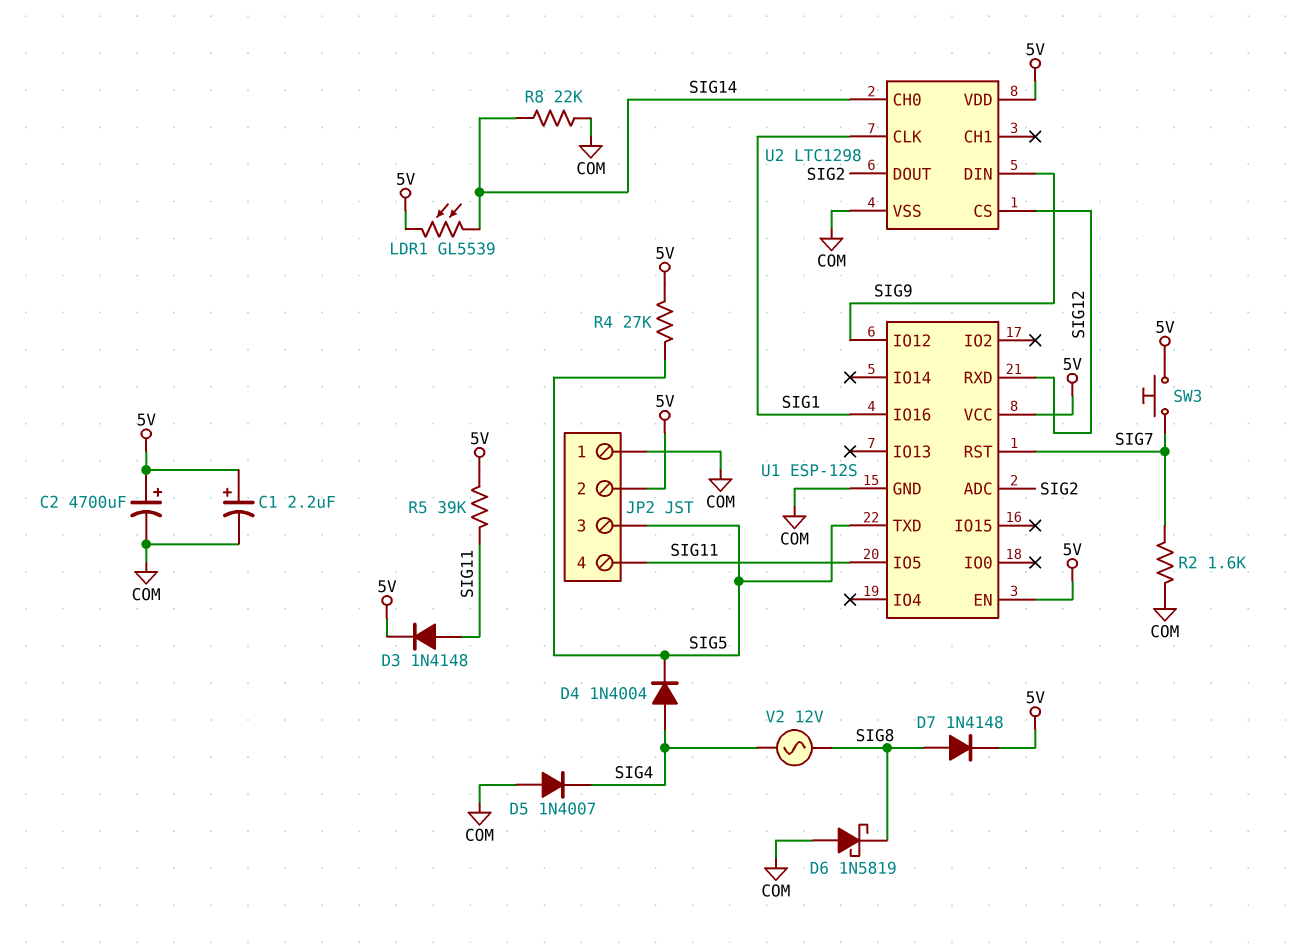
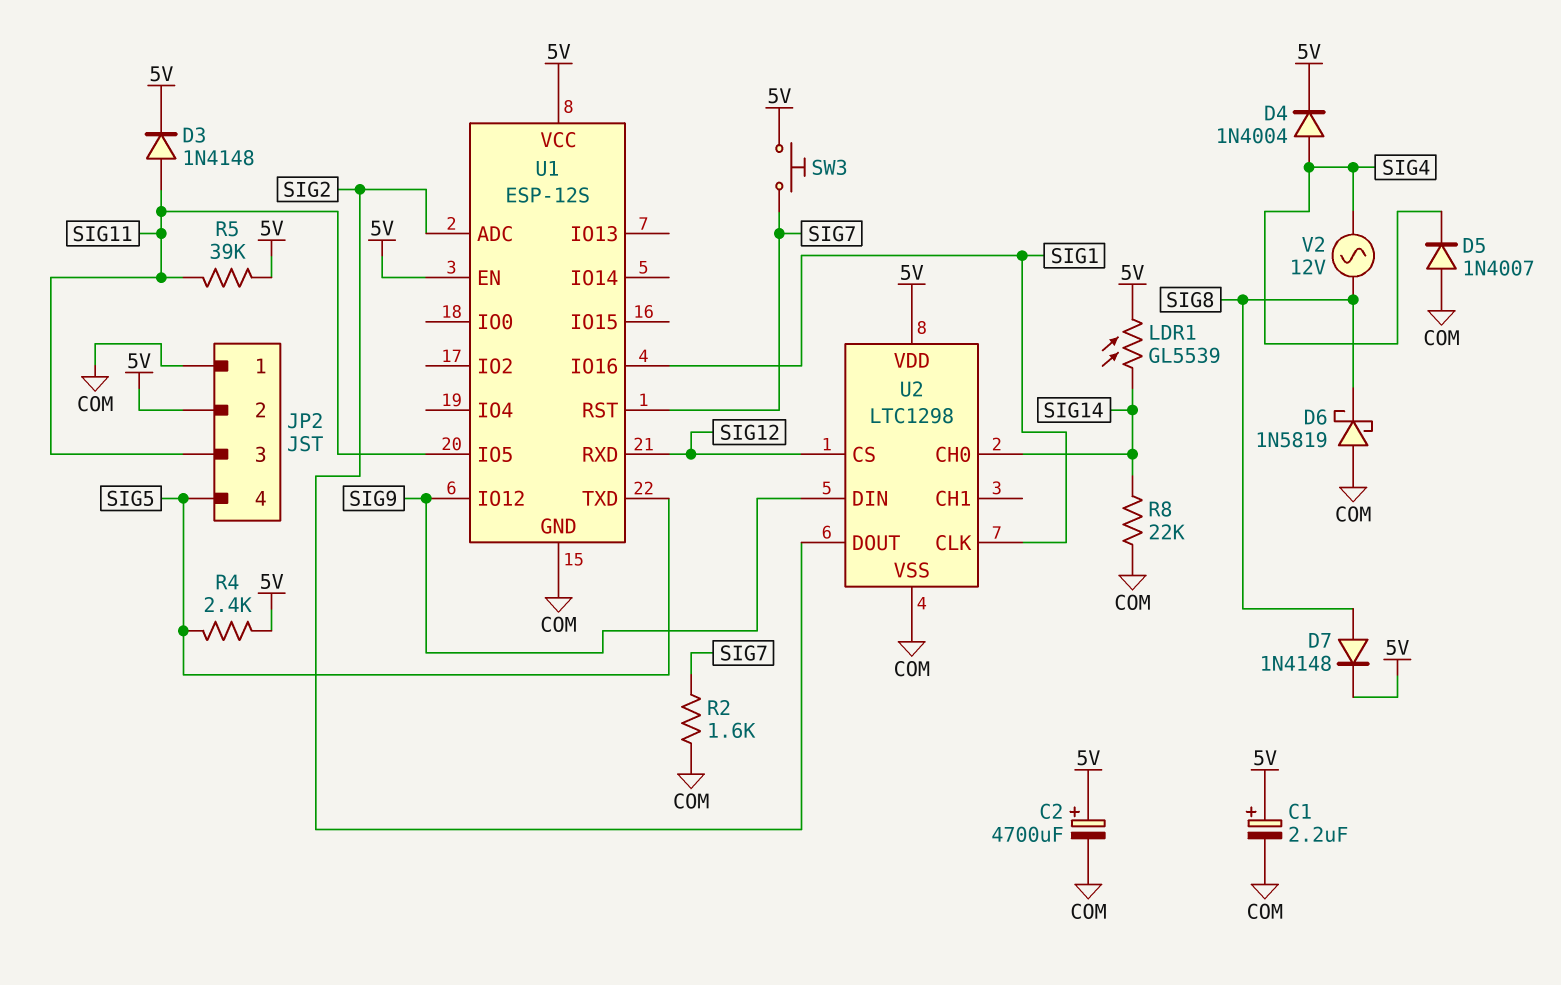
D4: diode 1N4004 (A SIG4, K SIG5) -> diode 1N4004 (A SIG4, K 5V)
JP2 pin 3: SIG5 -> SIG11
JP2 pin 4: SIG11 -> SIG5
R4: 27k (5V, SIG5) -> 2.4k (5V, SIG5)

